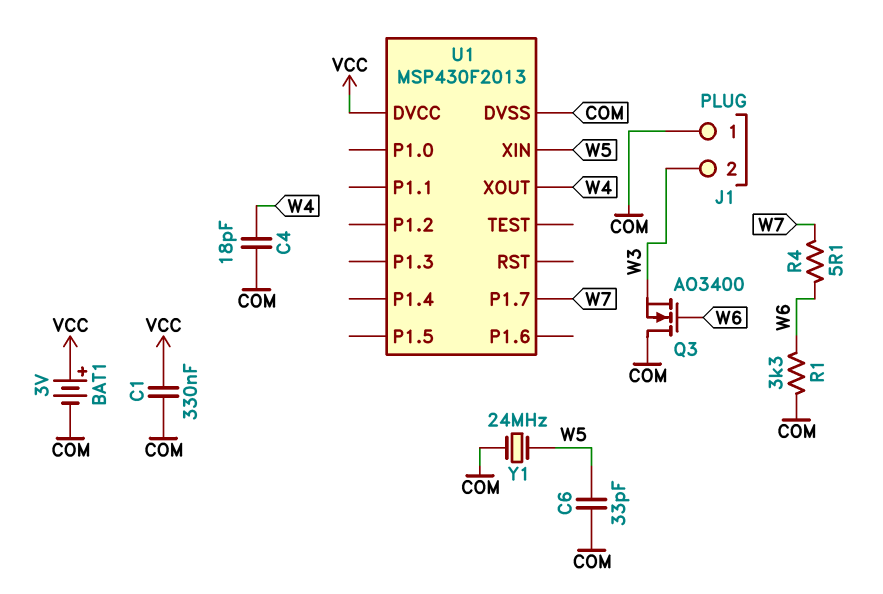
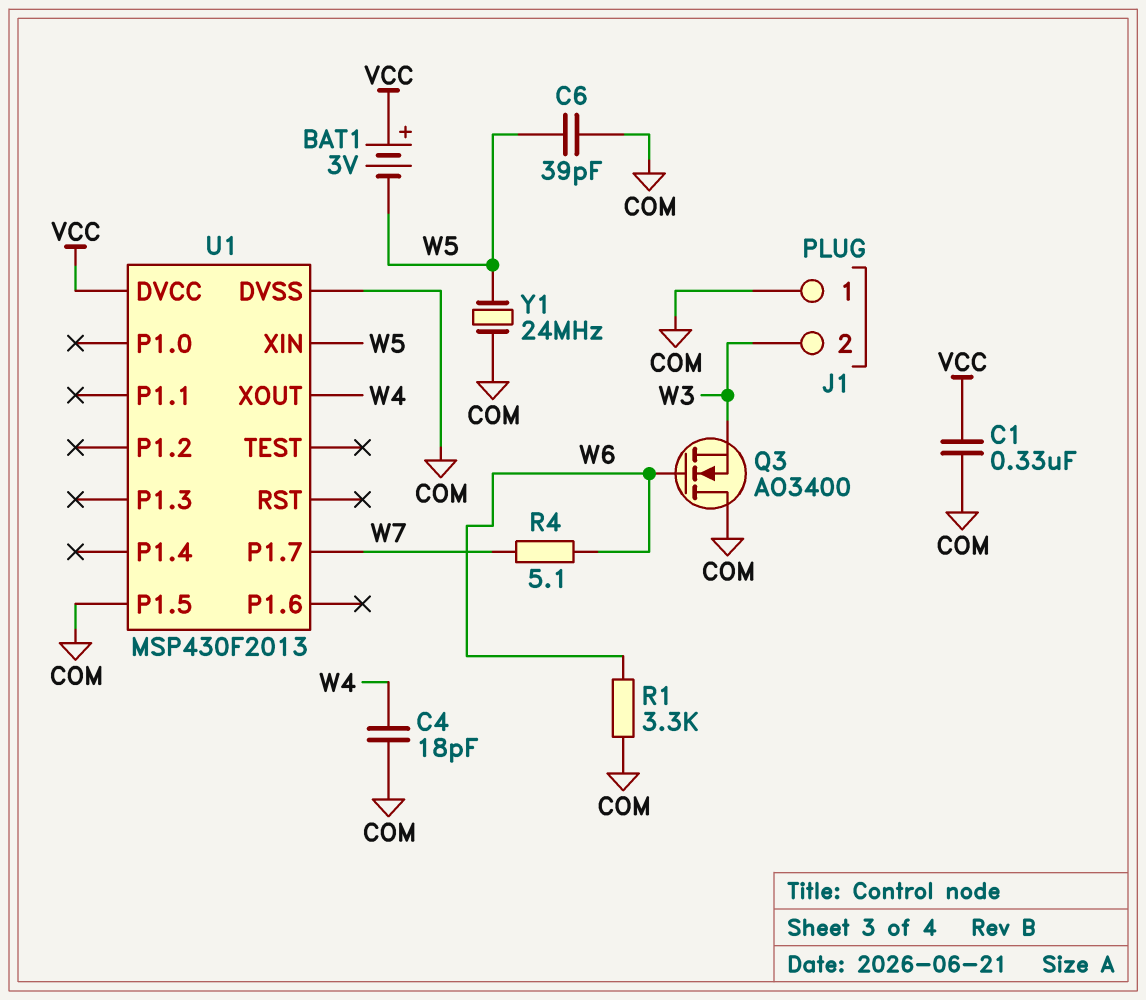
BAT1: 3V (plus VCC, minus COM) -> 3V (plus VCC, minus W5)
C6: 33pF (COM, W5) -> 39pF (COM, W5)
U1 pin P1.5: none -> COM

